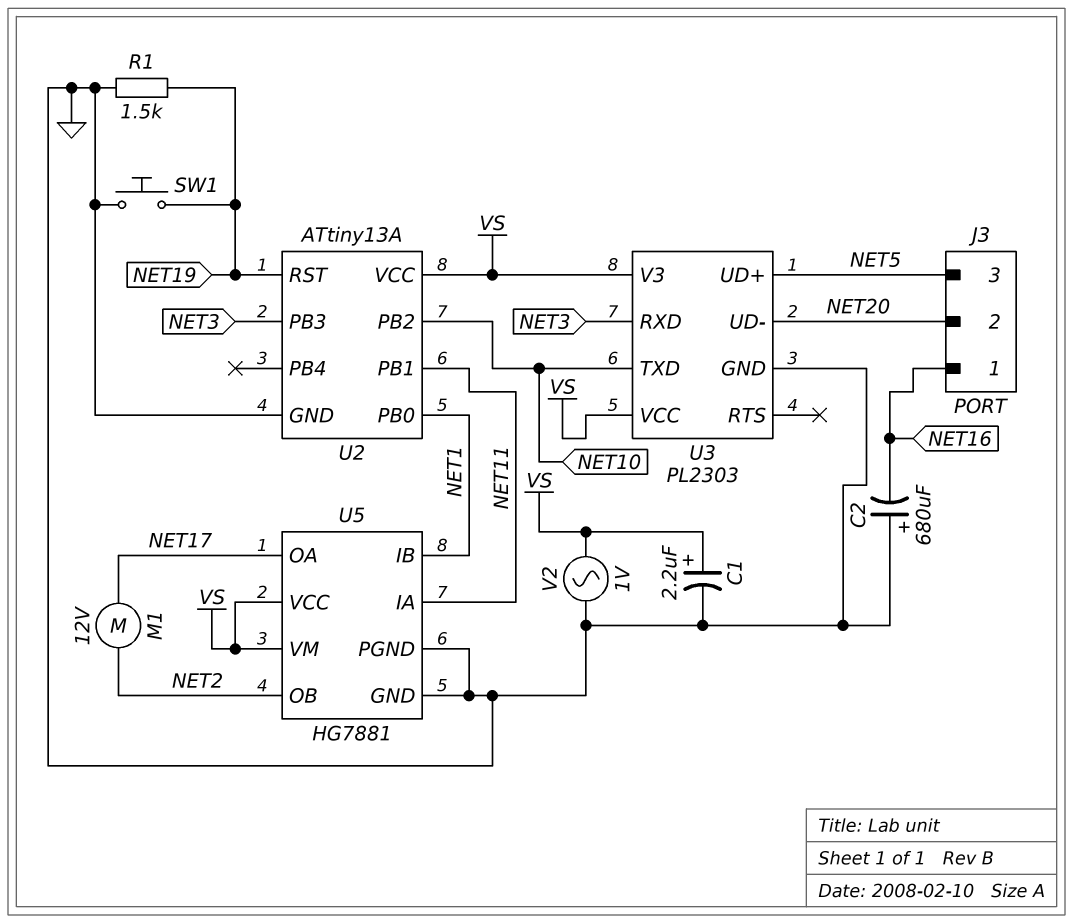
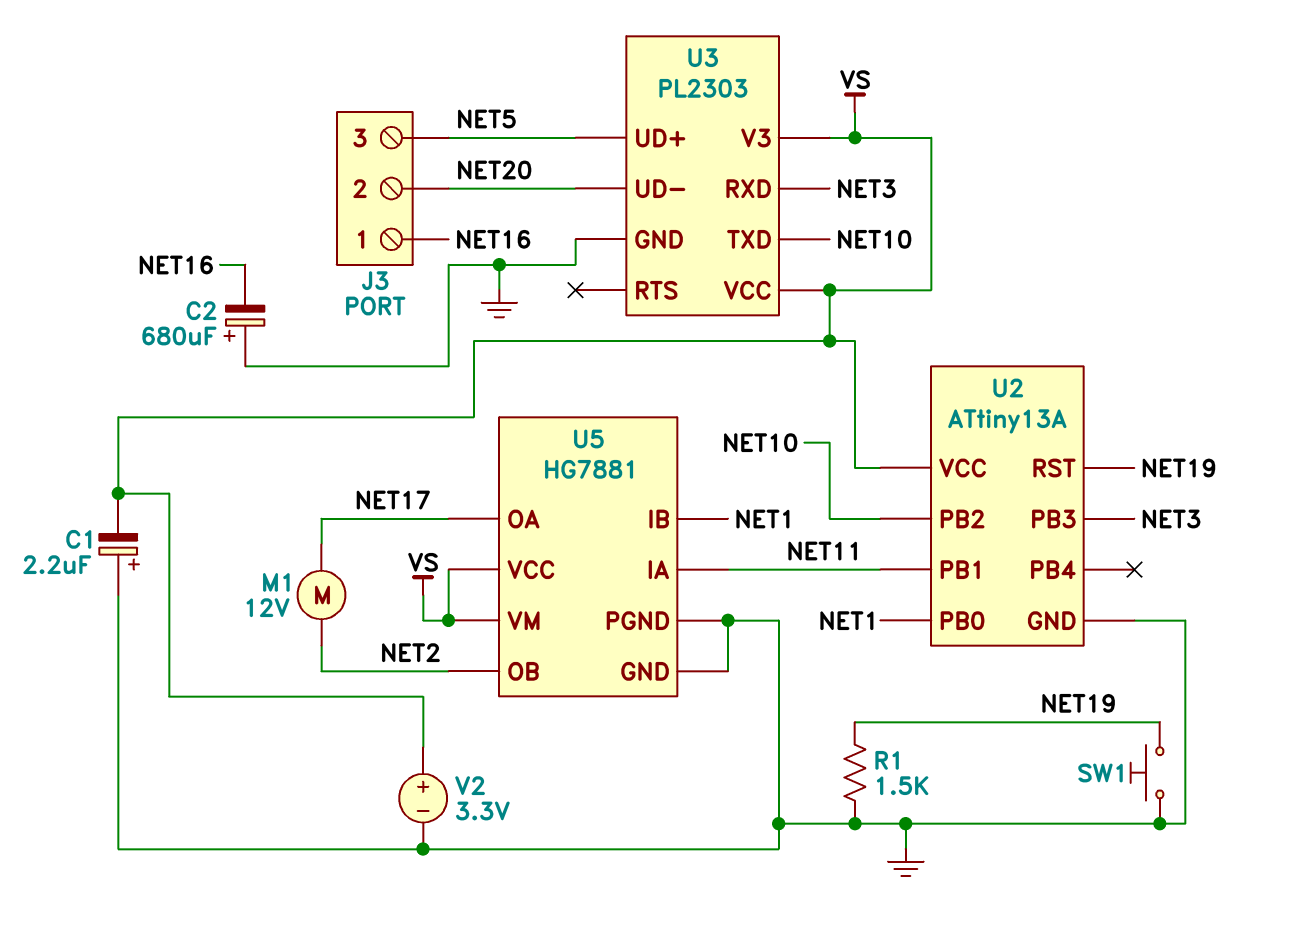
C1: 2.2uF (plus VS, minus GND) -> 2.2uF (plus GND, minus VS)
V2: AC 1V (GND, VS) -> 3.3V (plus VS, minus GND)

